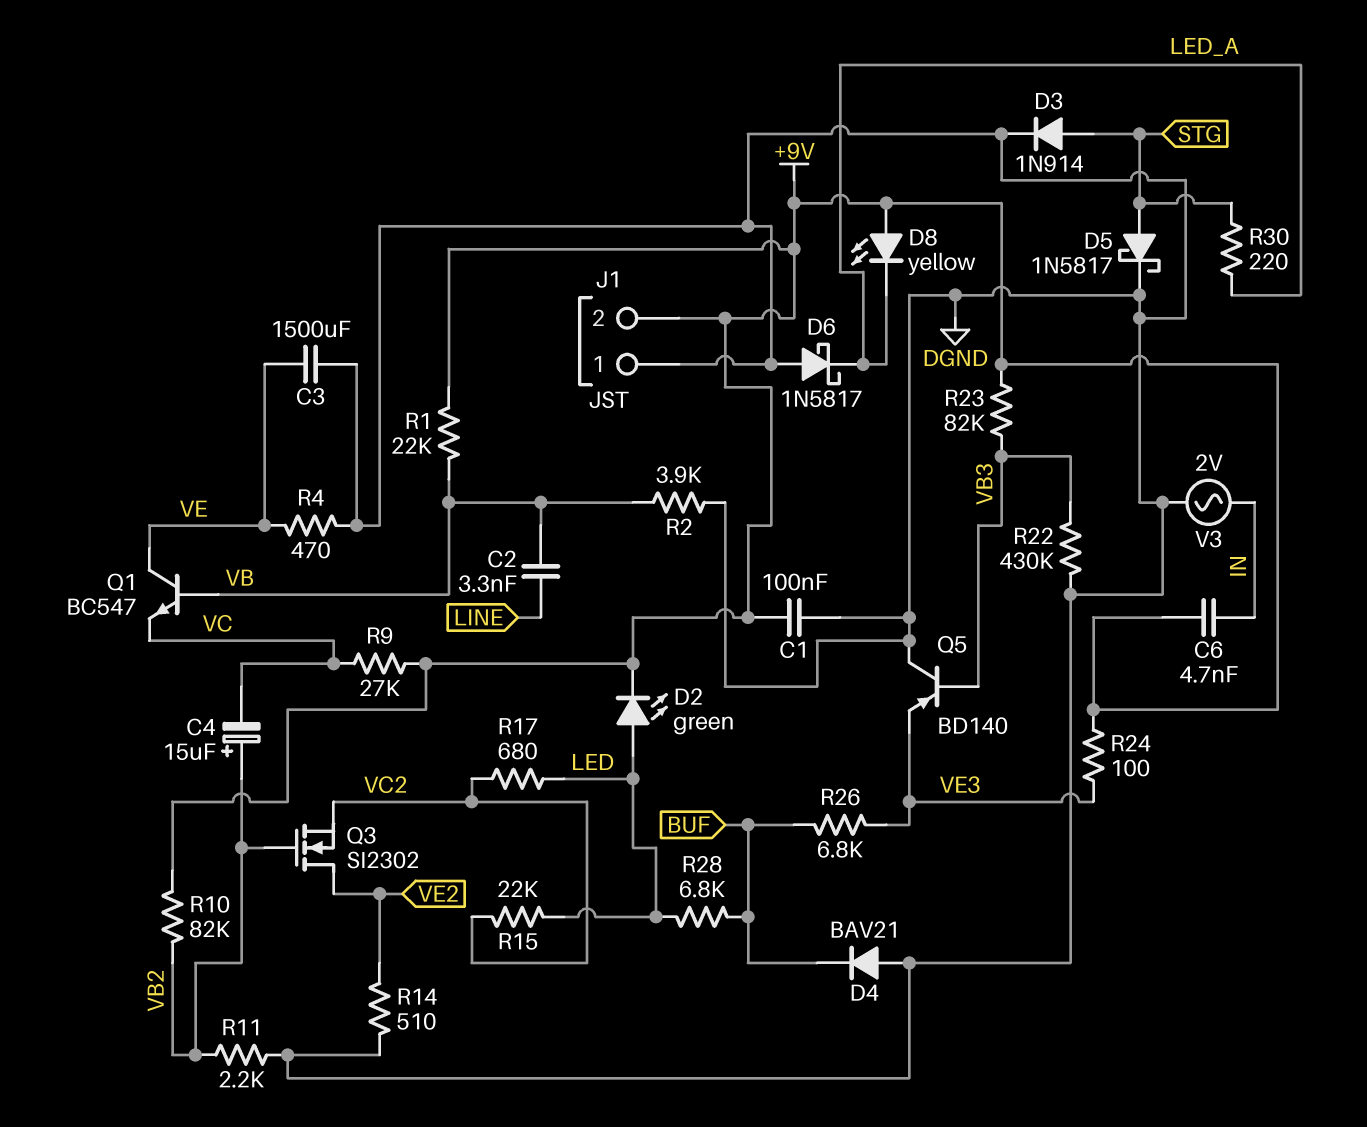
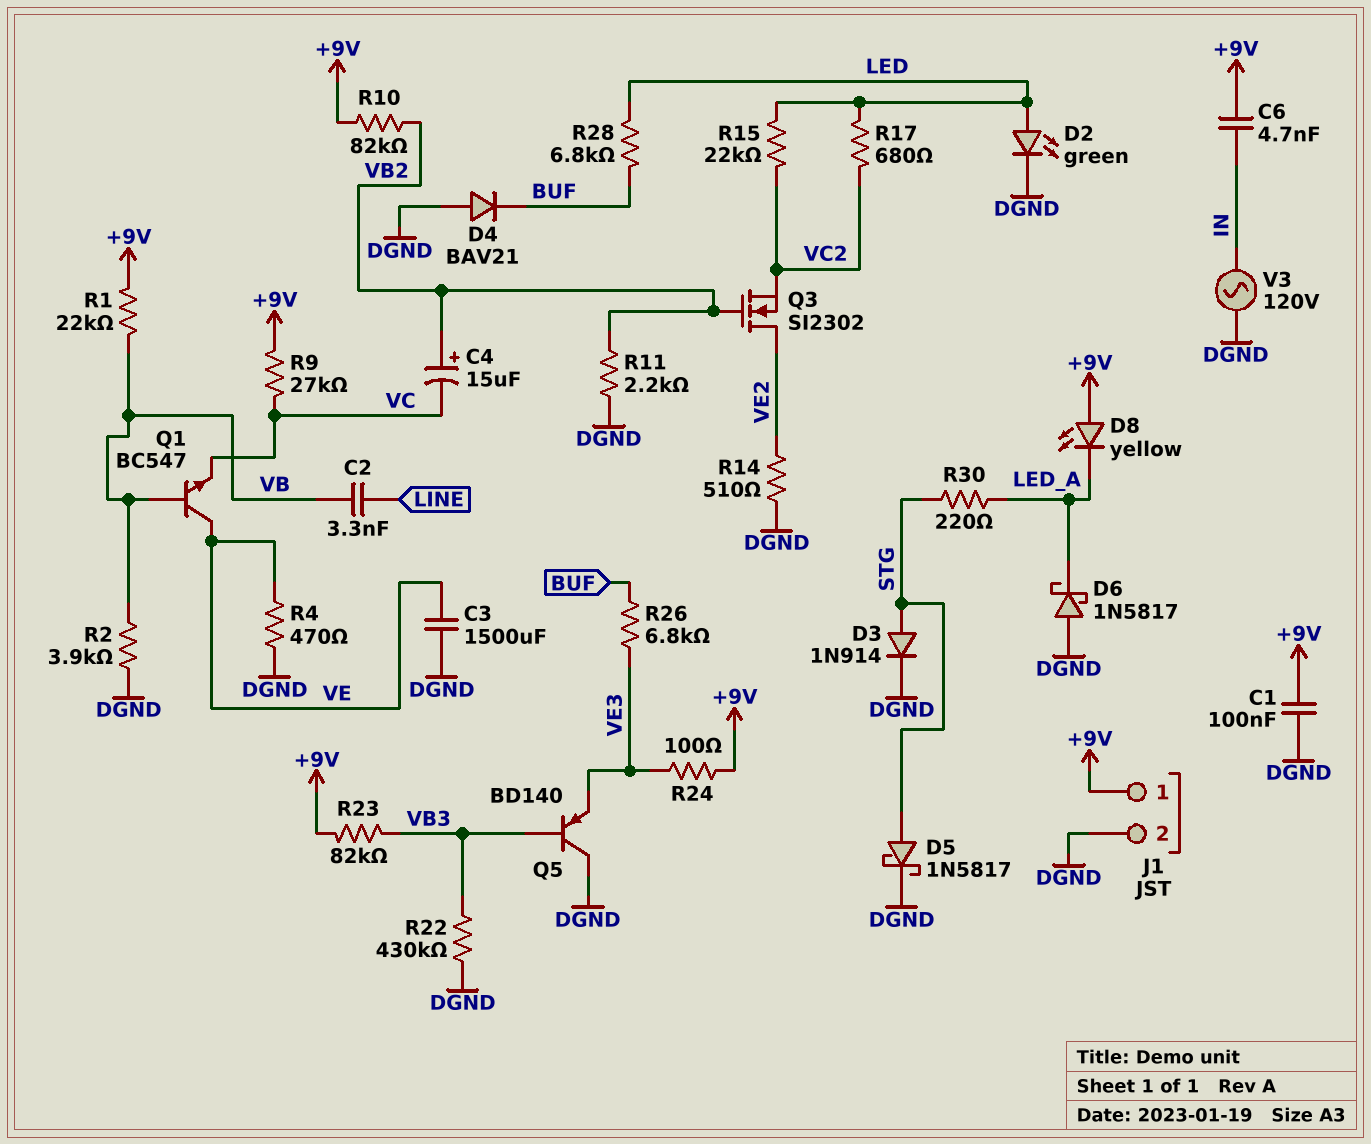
D2: LED green (A LED, K +9V) -> LED green (A LED, K DGND)
J1 pin 1: DGND -> +9V
J1 pin 2: +9V -> DGND
V3: AC 2V (DGND, IN) -> AC 120V (DGND, IN)

